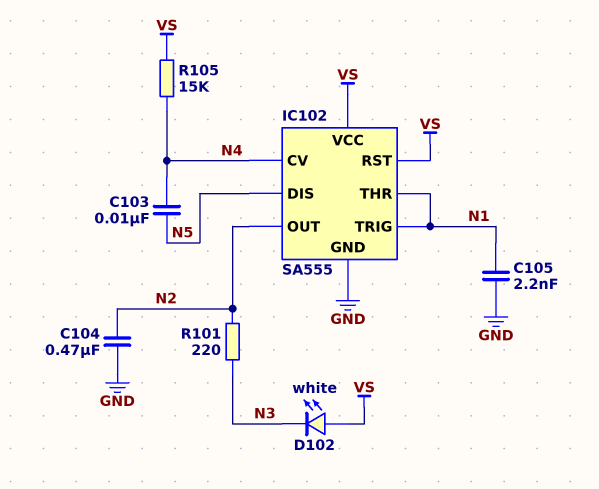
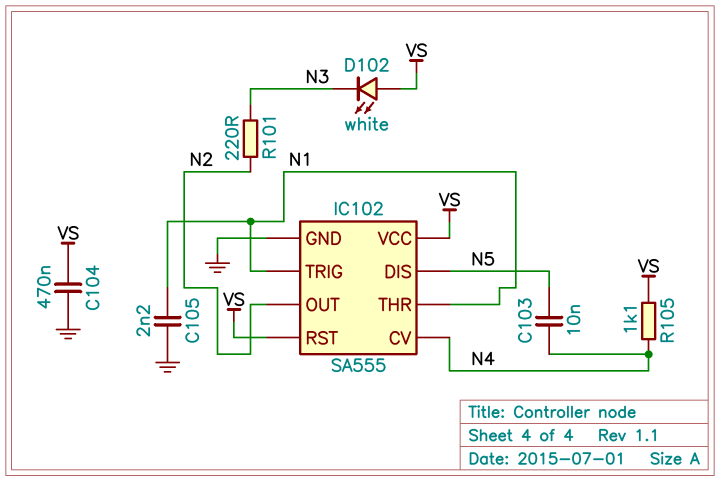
C104: 470nF (GND, N2) -> 470nF (GND, VS)
R105: 15k (N4, VS) -> 1.1k (N4, VS)

